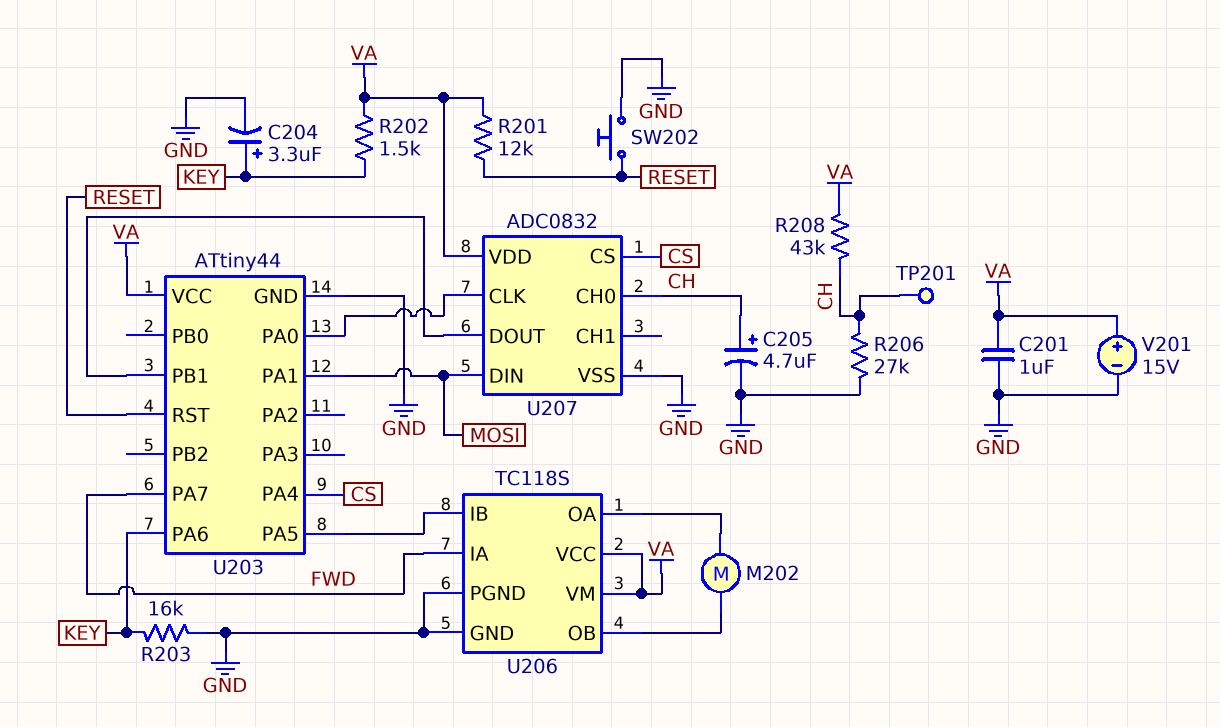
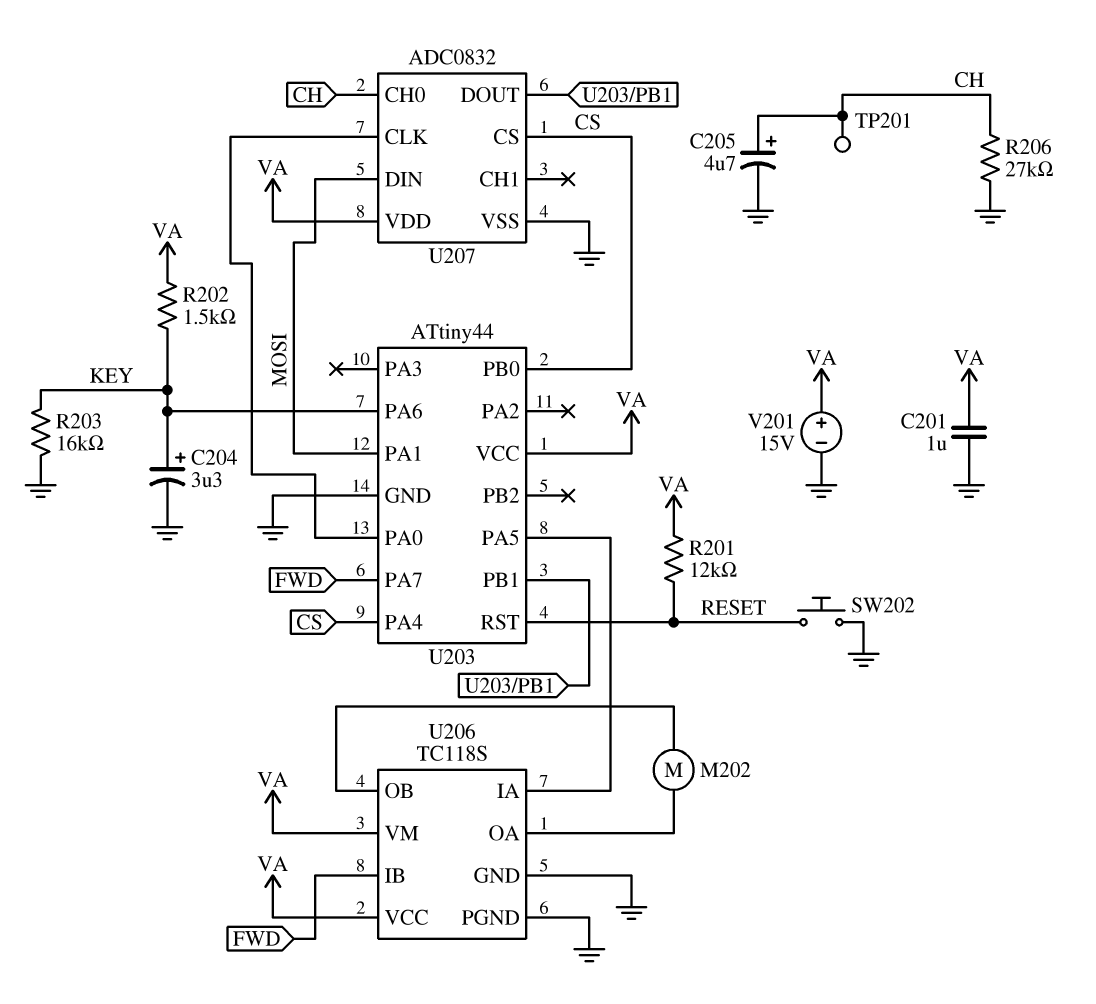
R208: 43k (CH, VA) -> none
U203 pin PB0: none -> CS
U206 pin IA: FWD -> U203/PA5
U206 pin IB: U203/PA5 -> FWD

